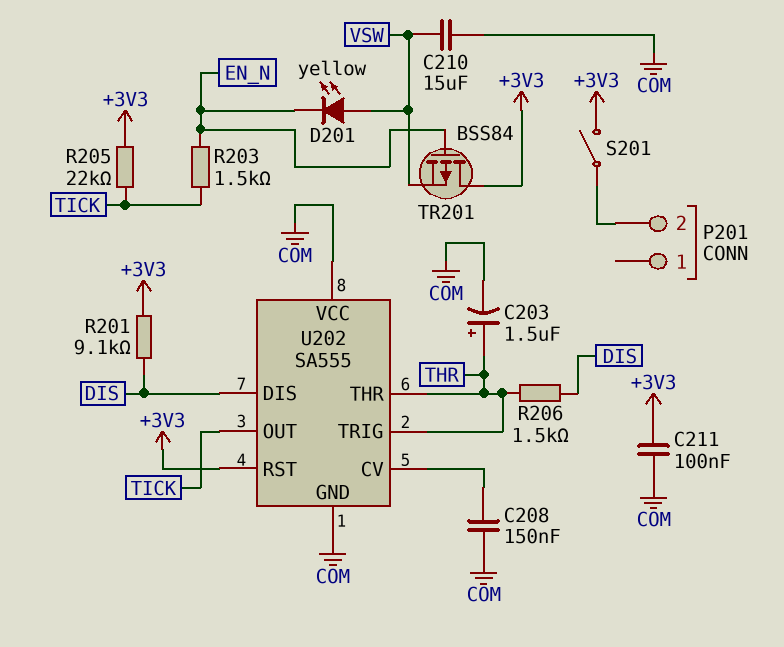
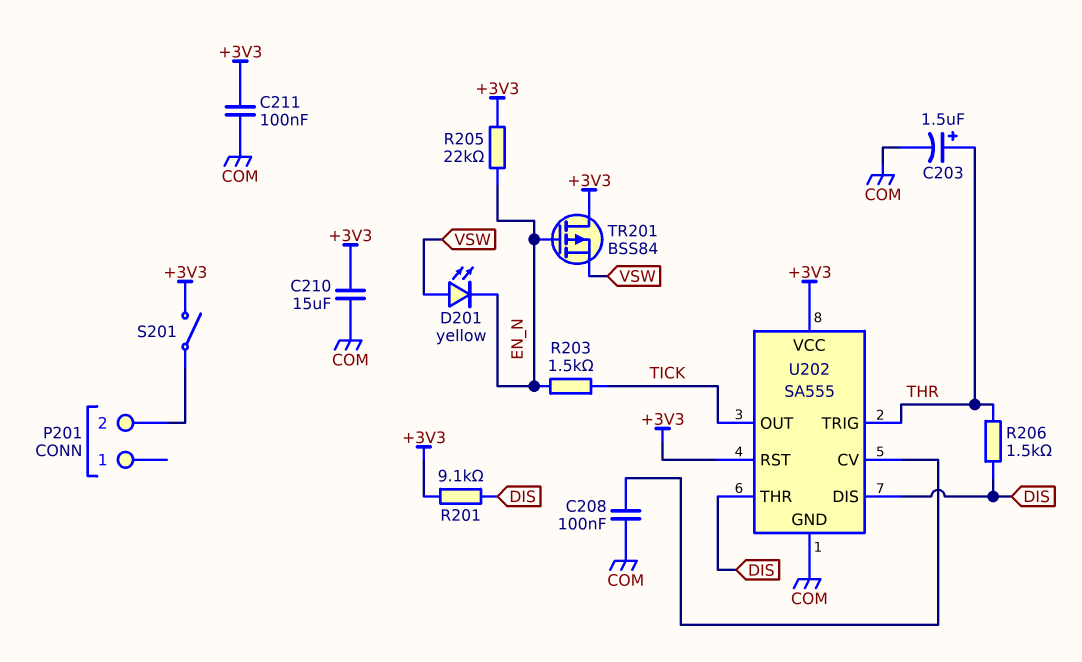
C208: 150nF (COM, U202/CV) -> 100nF (COM, U202/CV)
C210: 15uF (COM, VSW) -> 15uF (+3V3, COM)
R205: 22k (+3V3, TICK) -> 22k (+3V3, EN_N)
U202 pin THR: THR -> DIS
U202 pin VCC: COM -> +3V3

